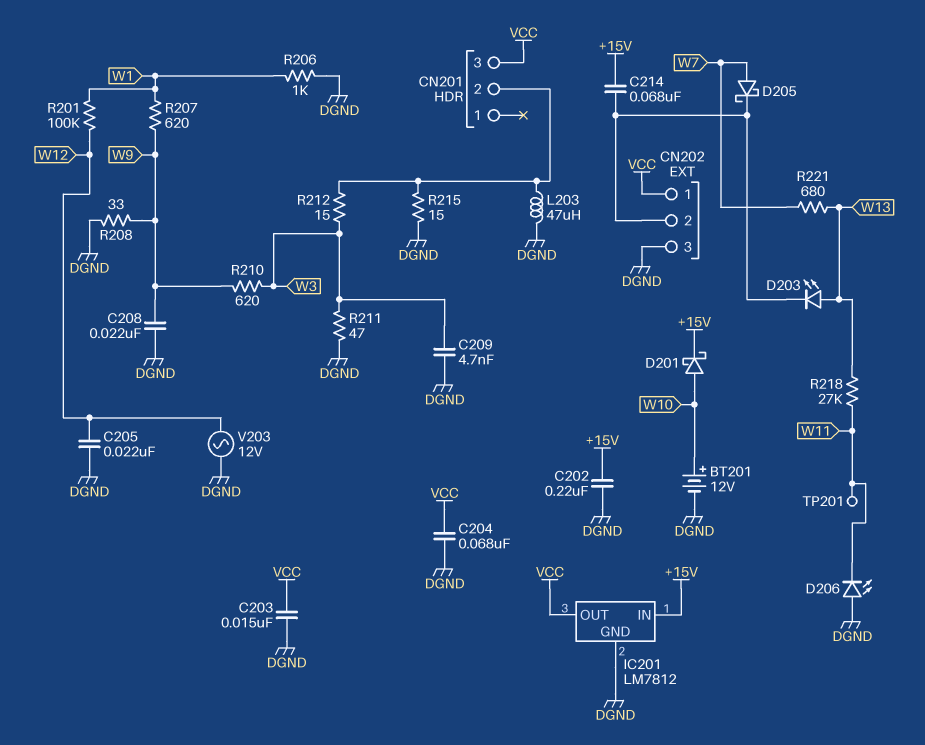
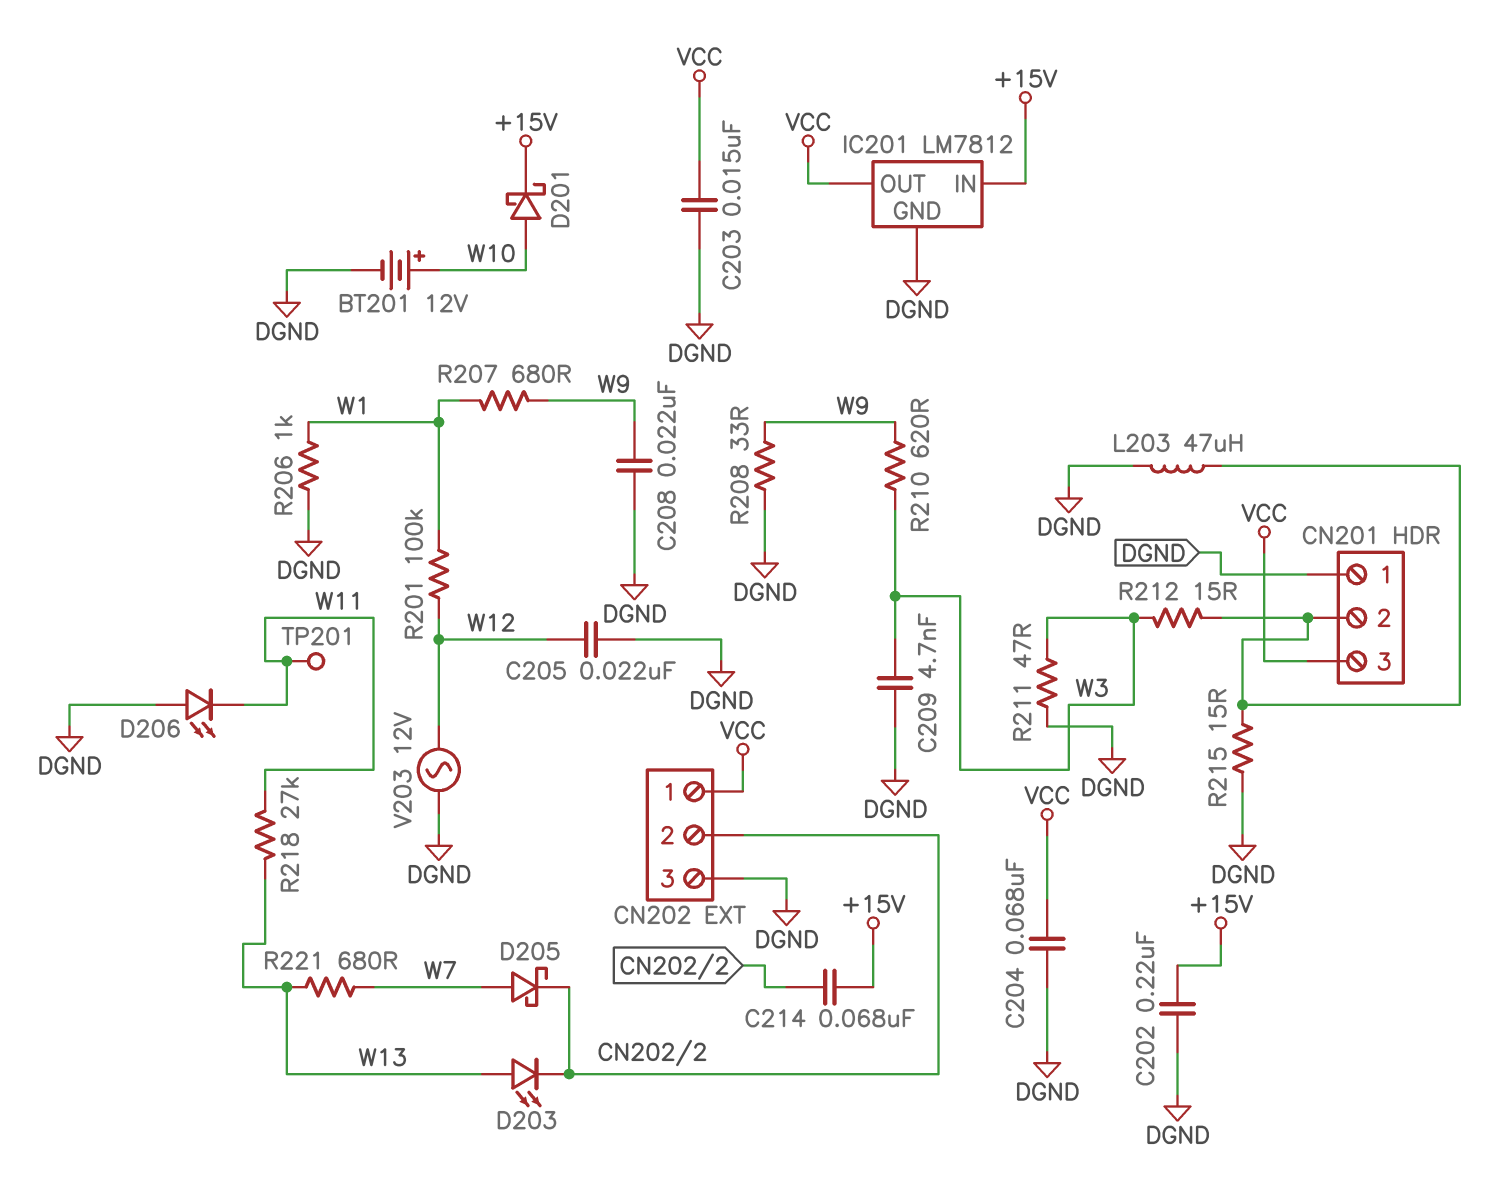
CN201 pin 1: none -> DGND
R207: 620 (W1, W9) -> 680 (W1, W9)

